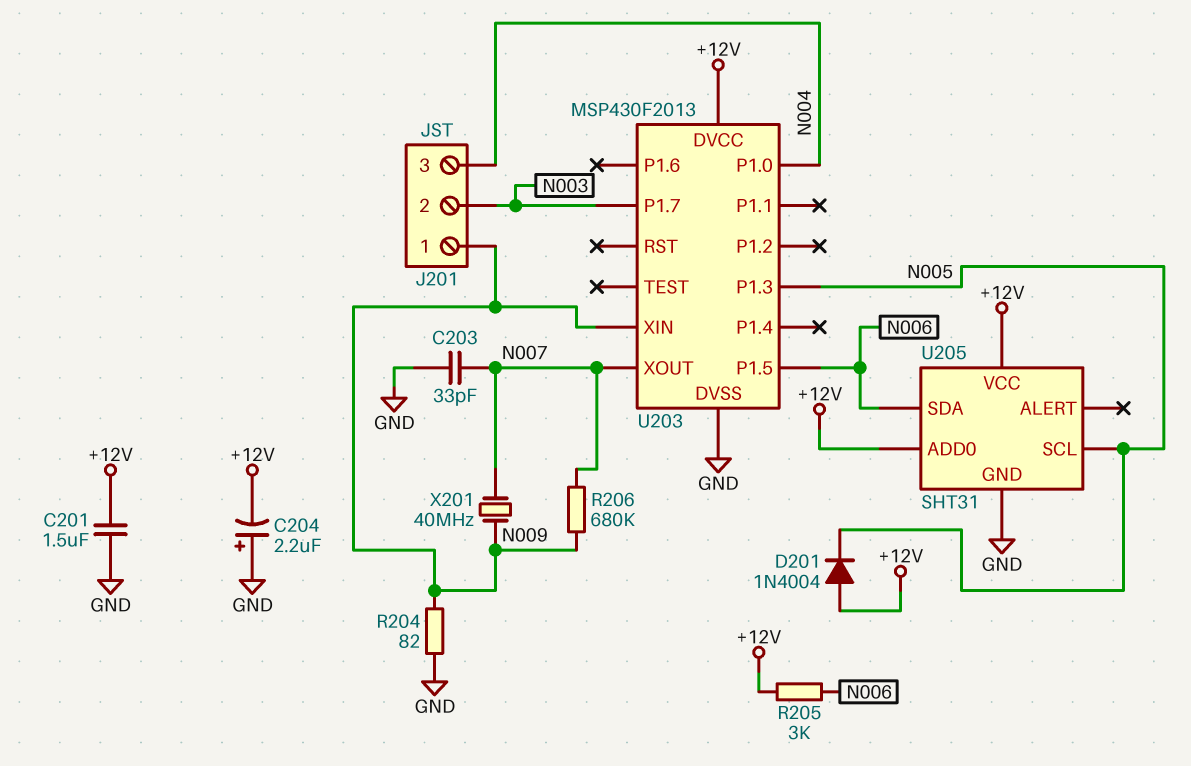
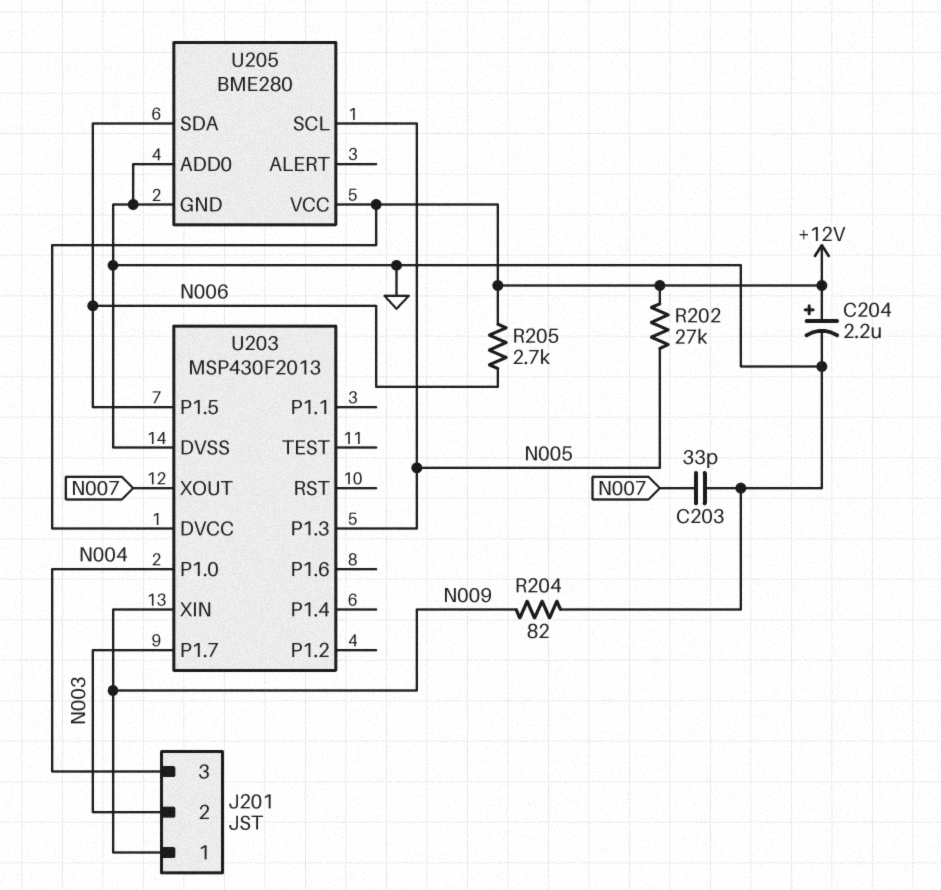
C201: 1.5uF (+12V, GND) -> none
C204: 2.2uF (plus GND, minus +12V) -> 2.2uF (plus +12V, minus GND)
D201: diode 1N4004 (A +12V, K N005) -> none
R202: none -> 27k (+12V, N005)
R205: 3k (+12V, N006) -> 2.7k (+12V, N006)
R206: 680k (N007, N009) -> none
U205: SHT31 -> BME280
U205 pin ADD0: +12V -> GND
X201: 40MHz (N007, N009) -> none

